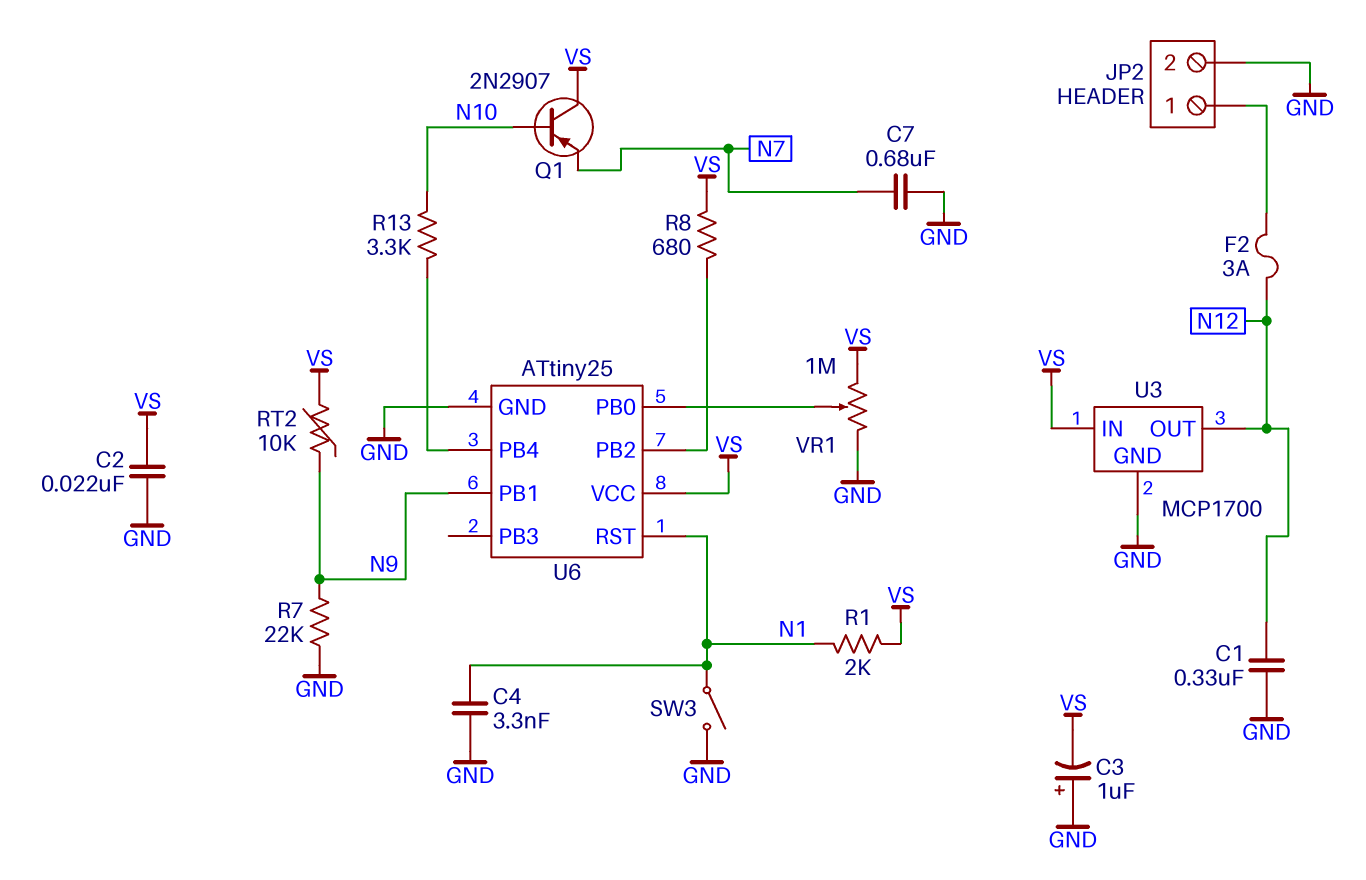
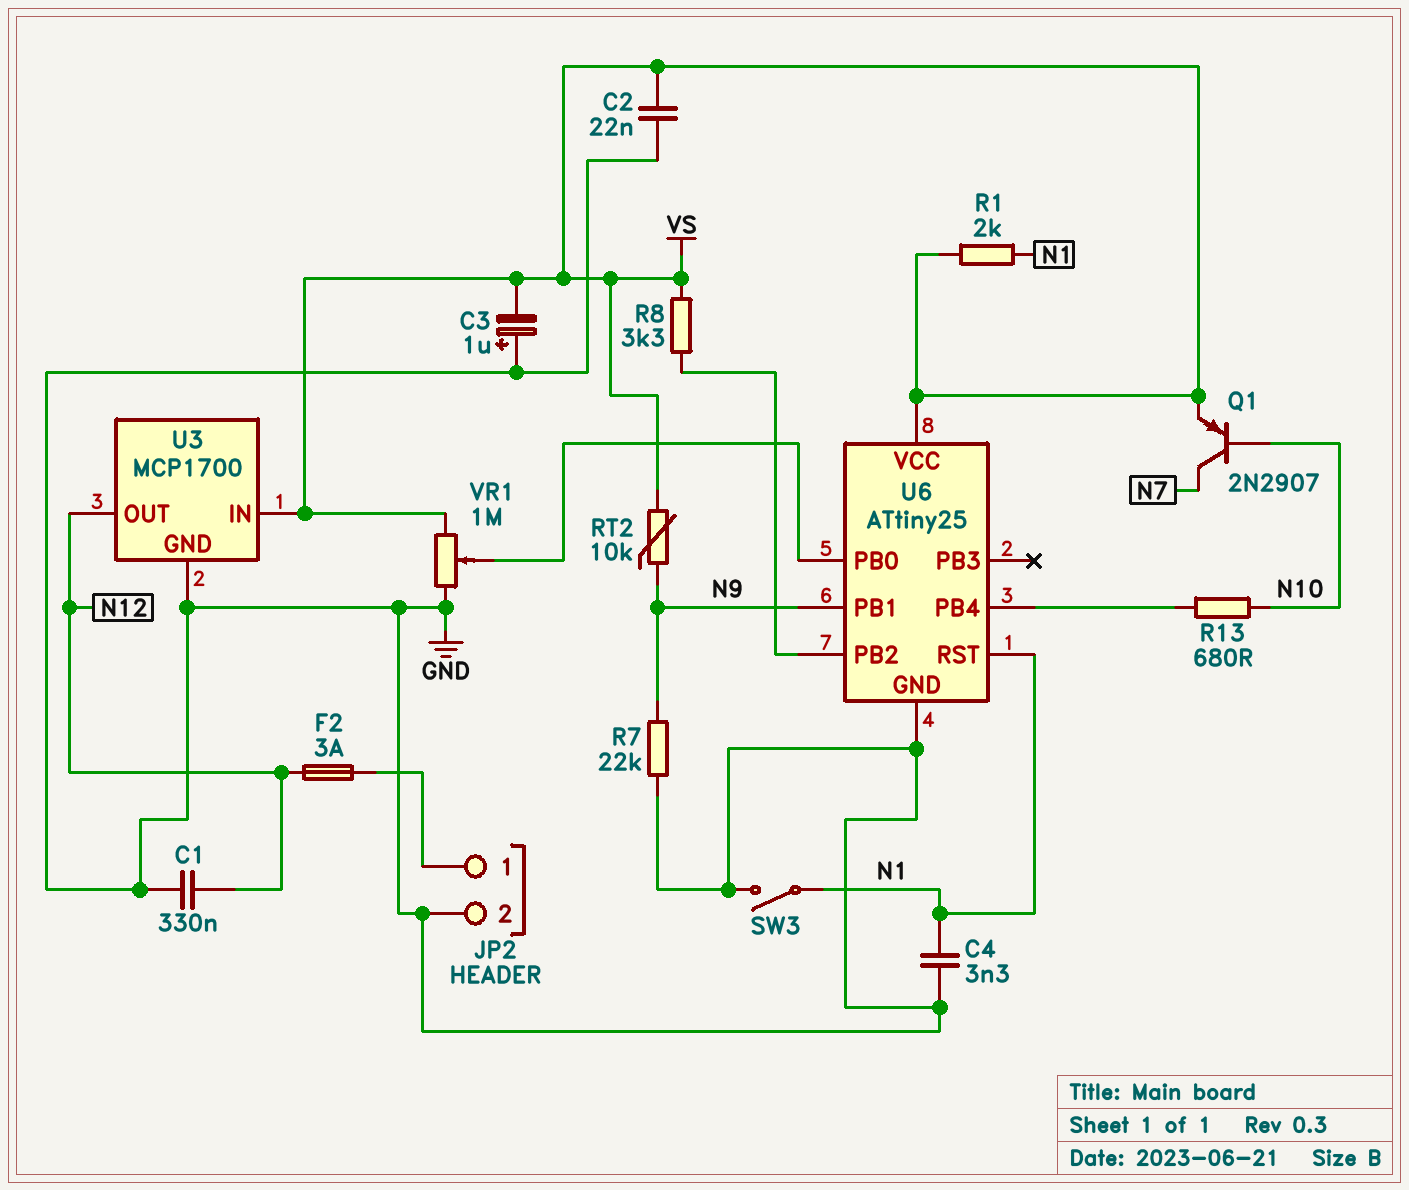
C7: 680nF (GND, N7) -> none
Q1: PNP 2N2907 (B N10, C VS, E N7) -> PNP 2N2907 (B N10, C N7, E VS)
R8: 680 (U6/PB2, VS) -> 3.3k (U6/PB2, VS)
R13: 3.3k (N10, U6/PB4) -> 680 (N10, U6/PB4)

